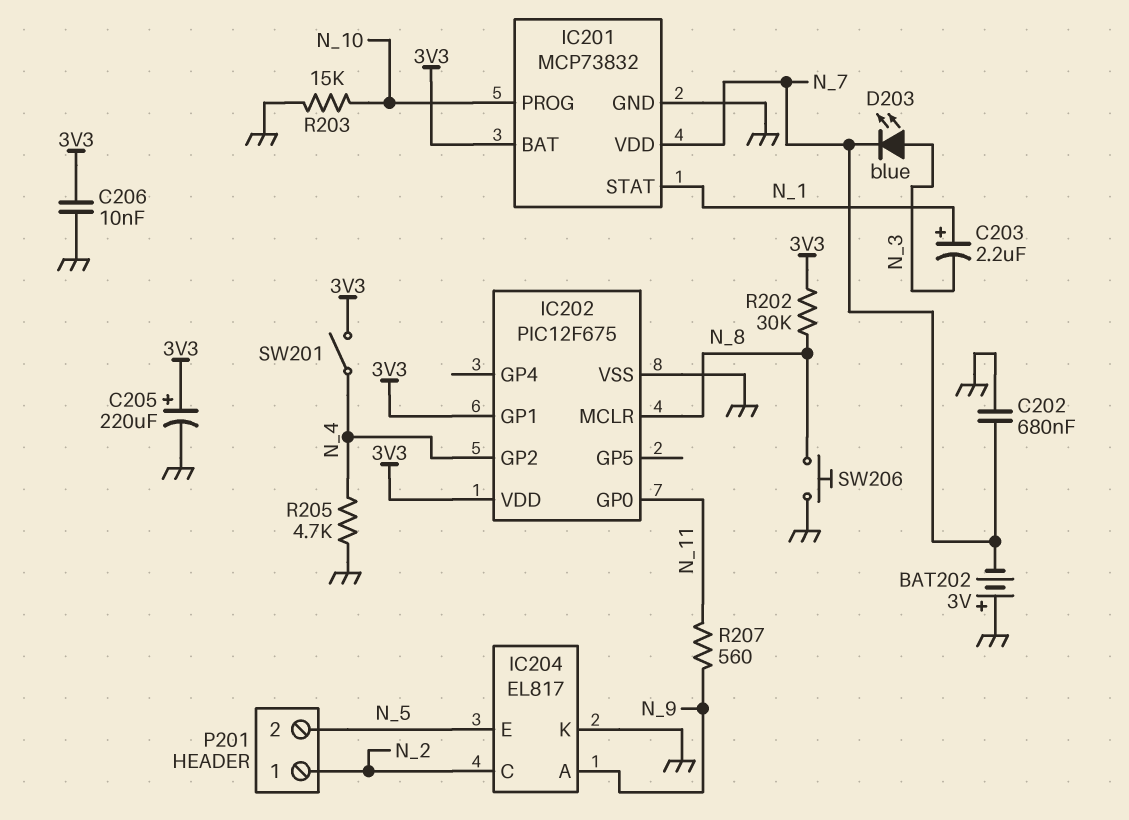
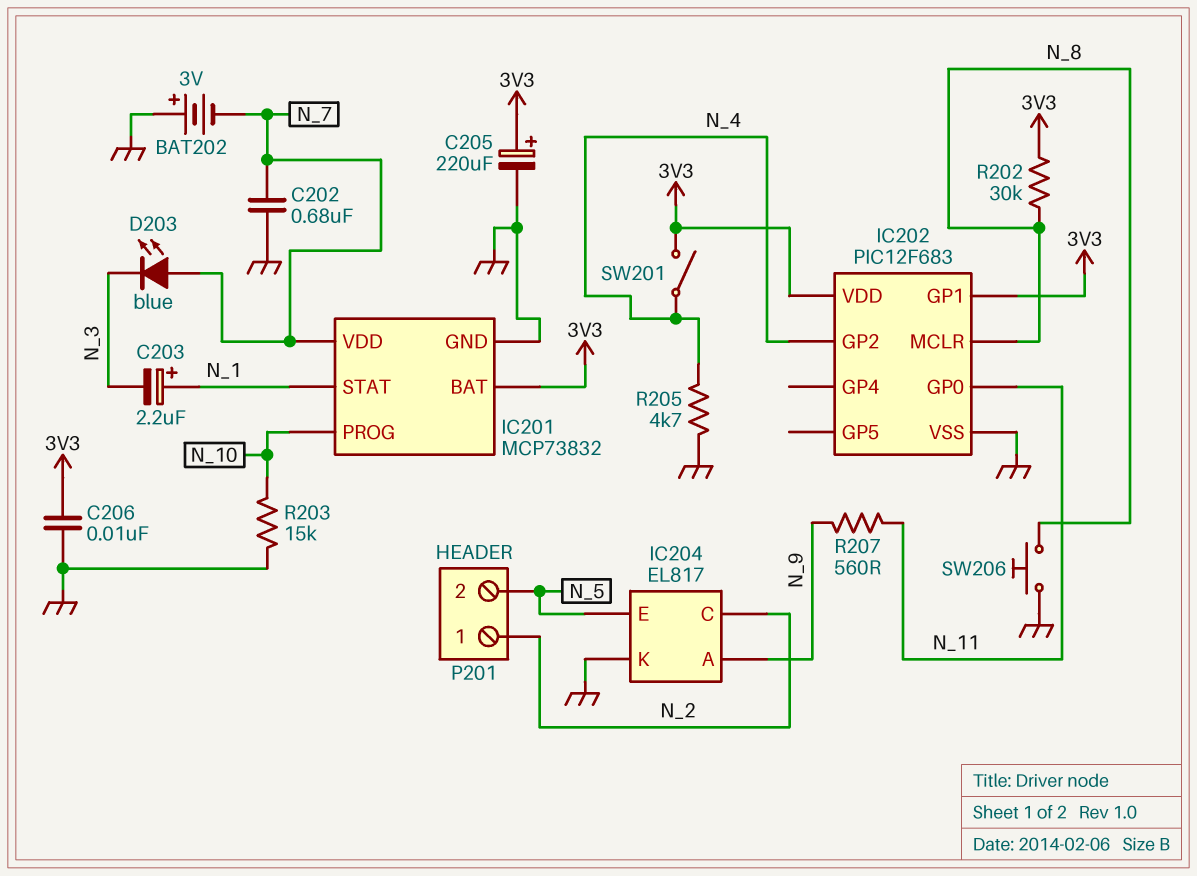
D203: LED blue (A N_3, K N_7) -> LED blue (A N_7, K N_3)
IC202: PIC12F675 -> PIC12F683

